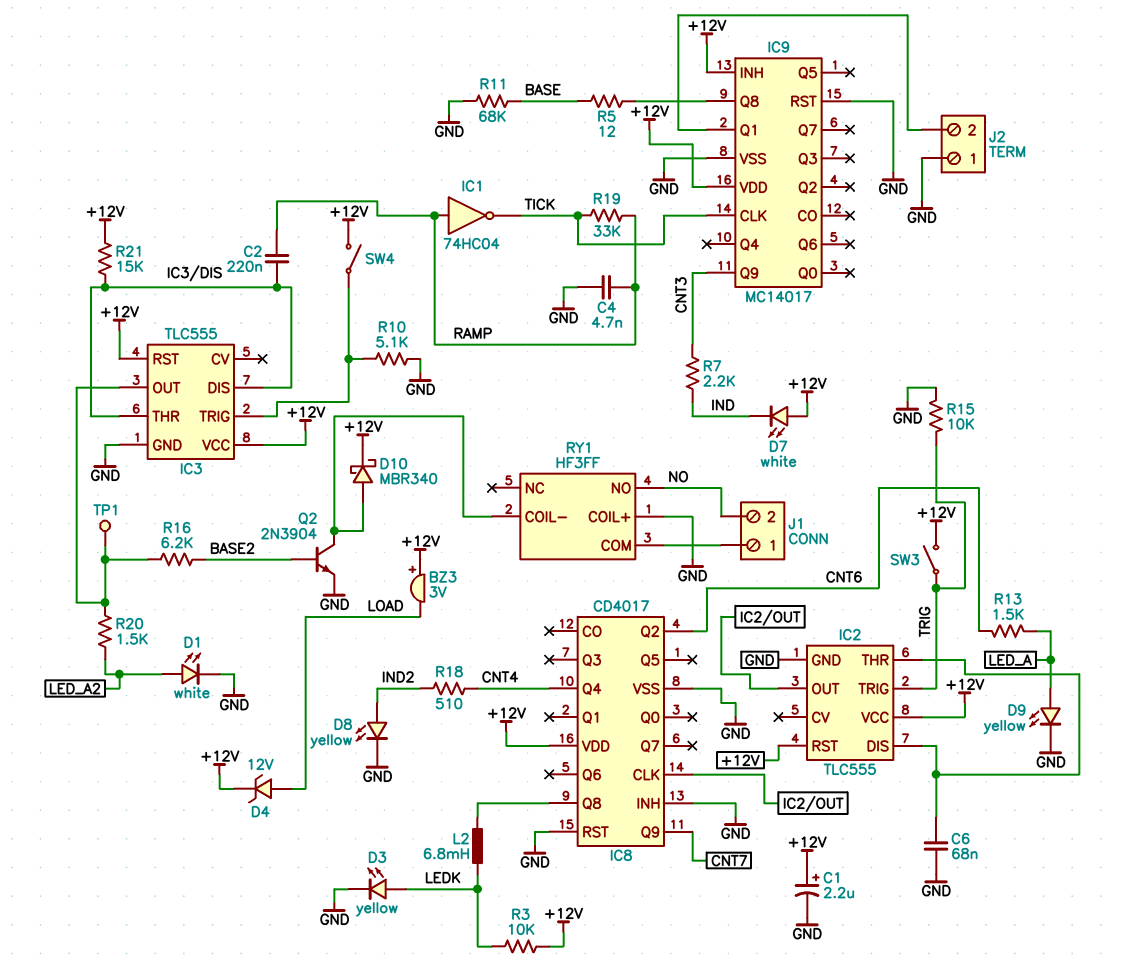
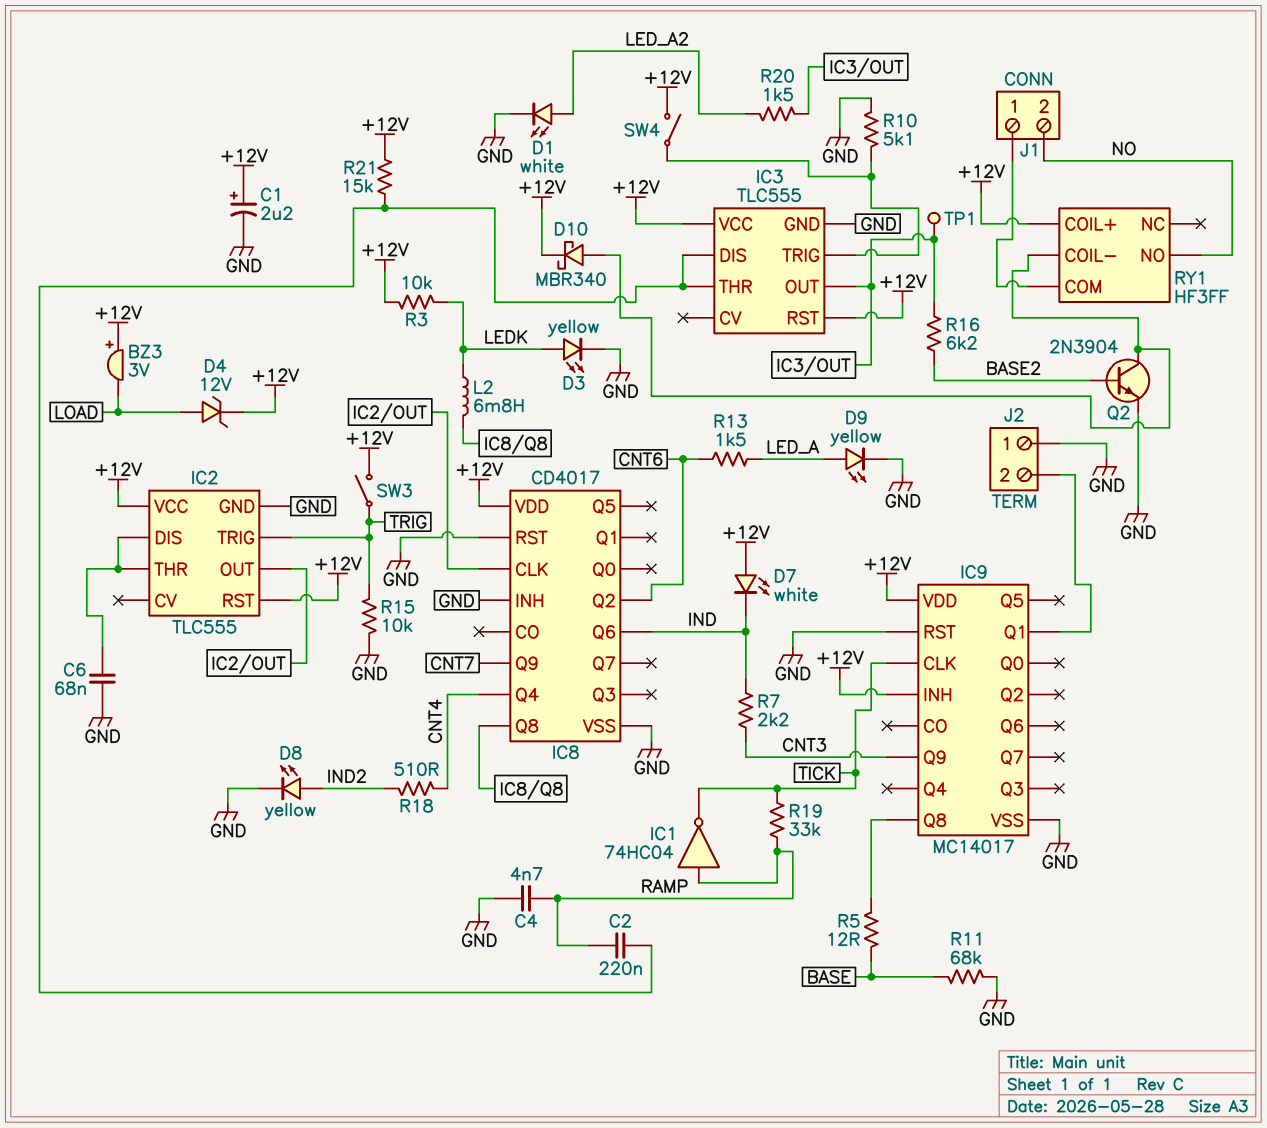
IC8 pin Q6: none -> IND
RY1 pin COIL+: GND -> +12V

